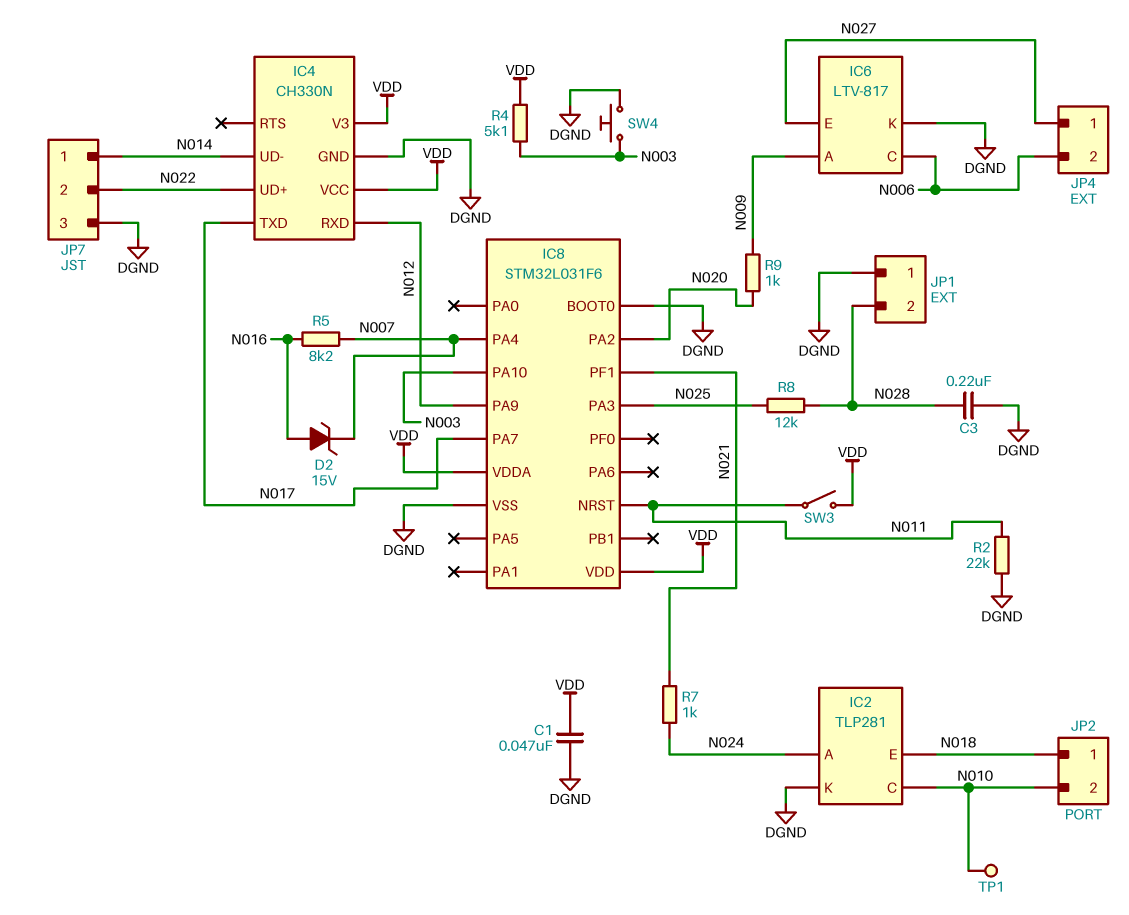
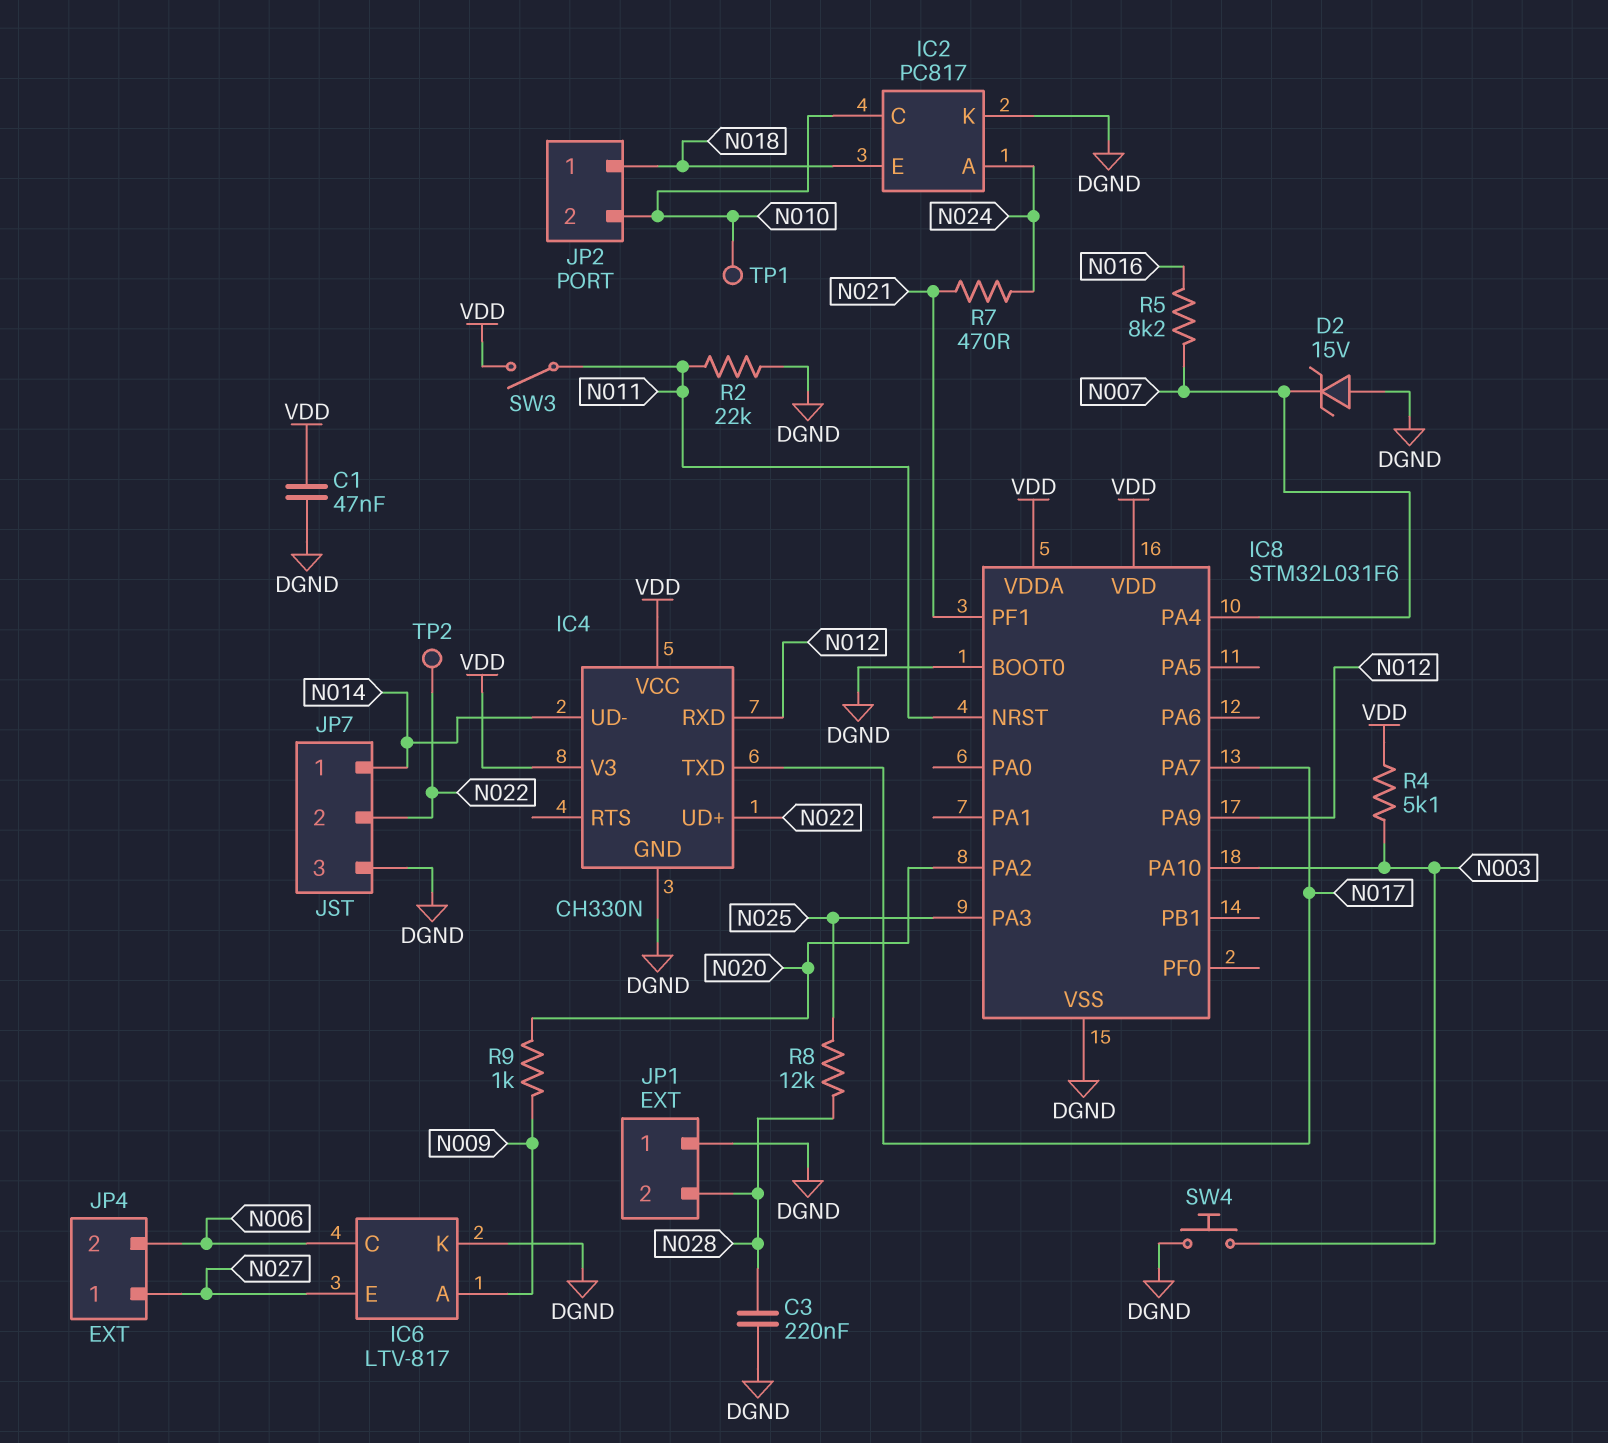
D2: zener 15V (A N016, K N007) -> zener 15V (A DGND, K N007)
IC2: TLP281 -> PC817
R7: 1k (N021, N024) -> 470 (N021, N024)
TP2: none -> test point (N022)

